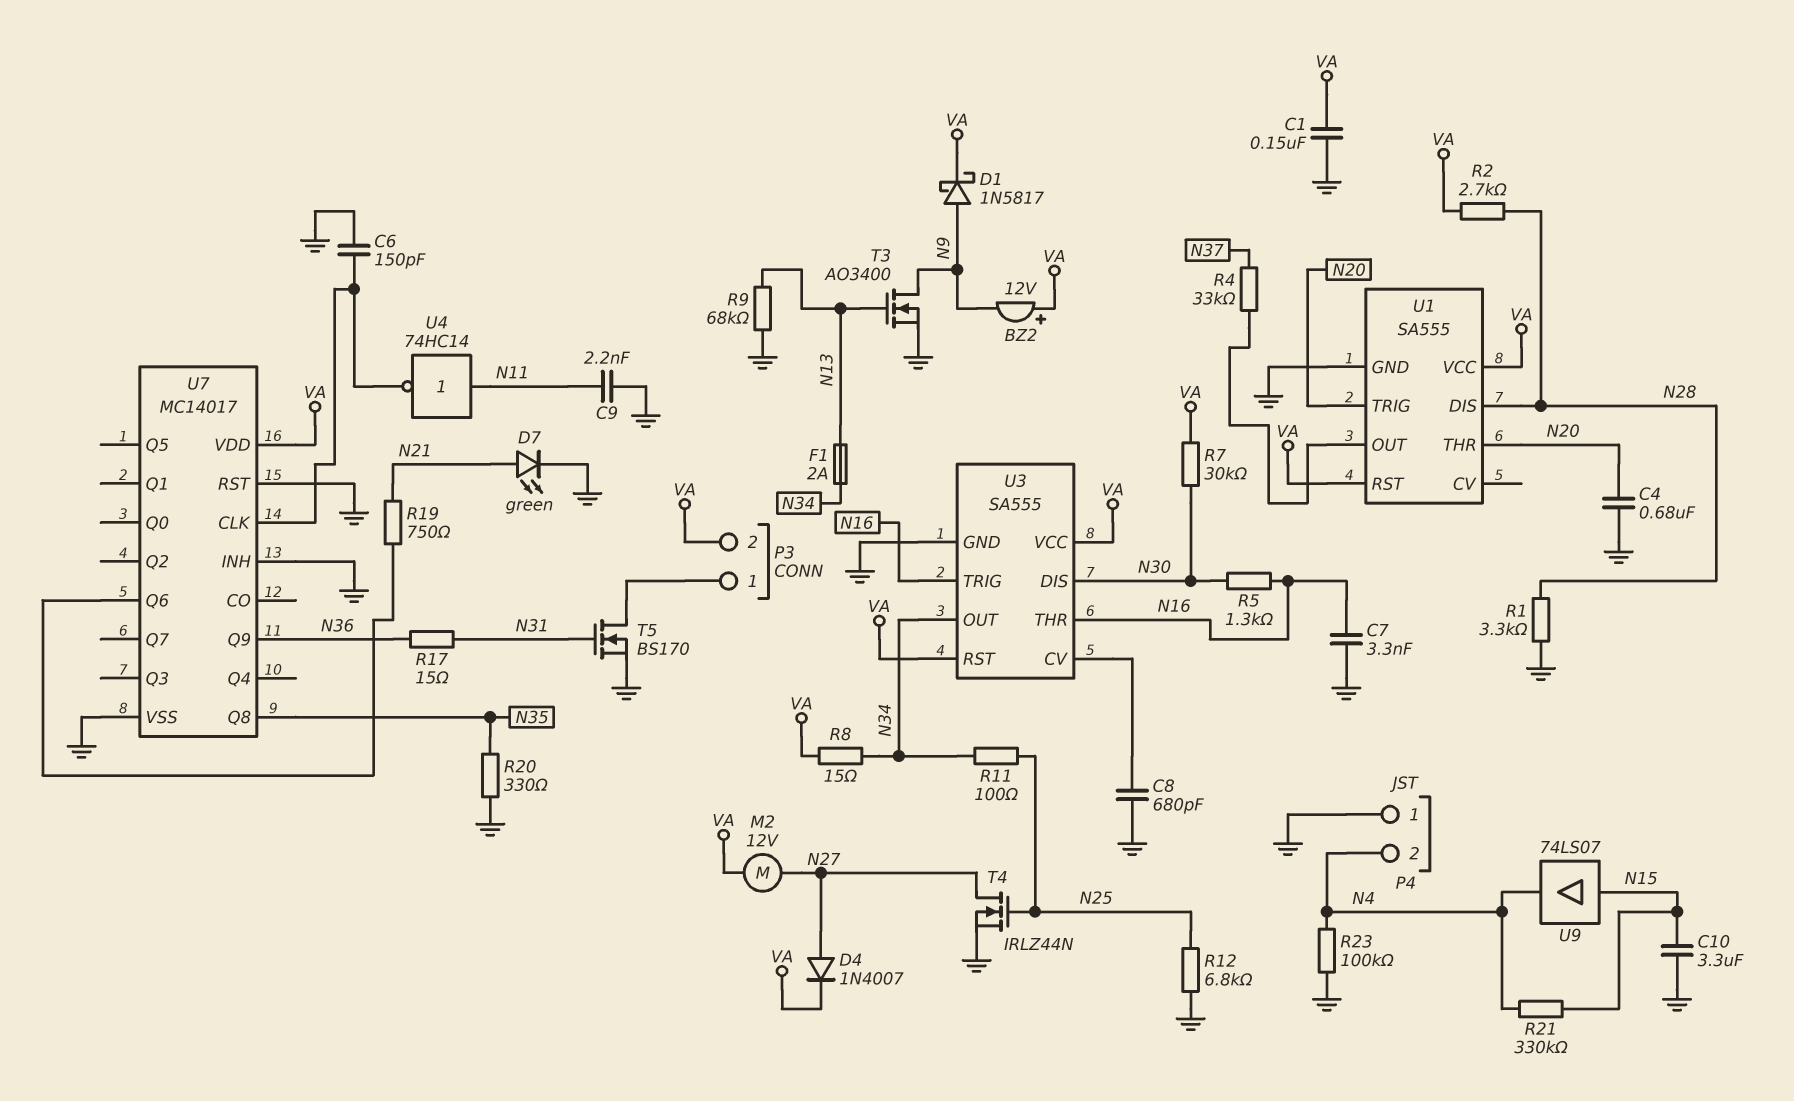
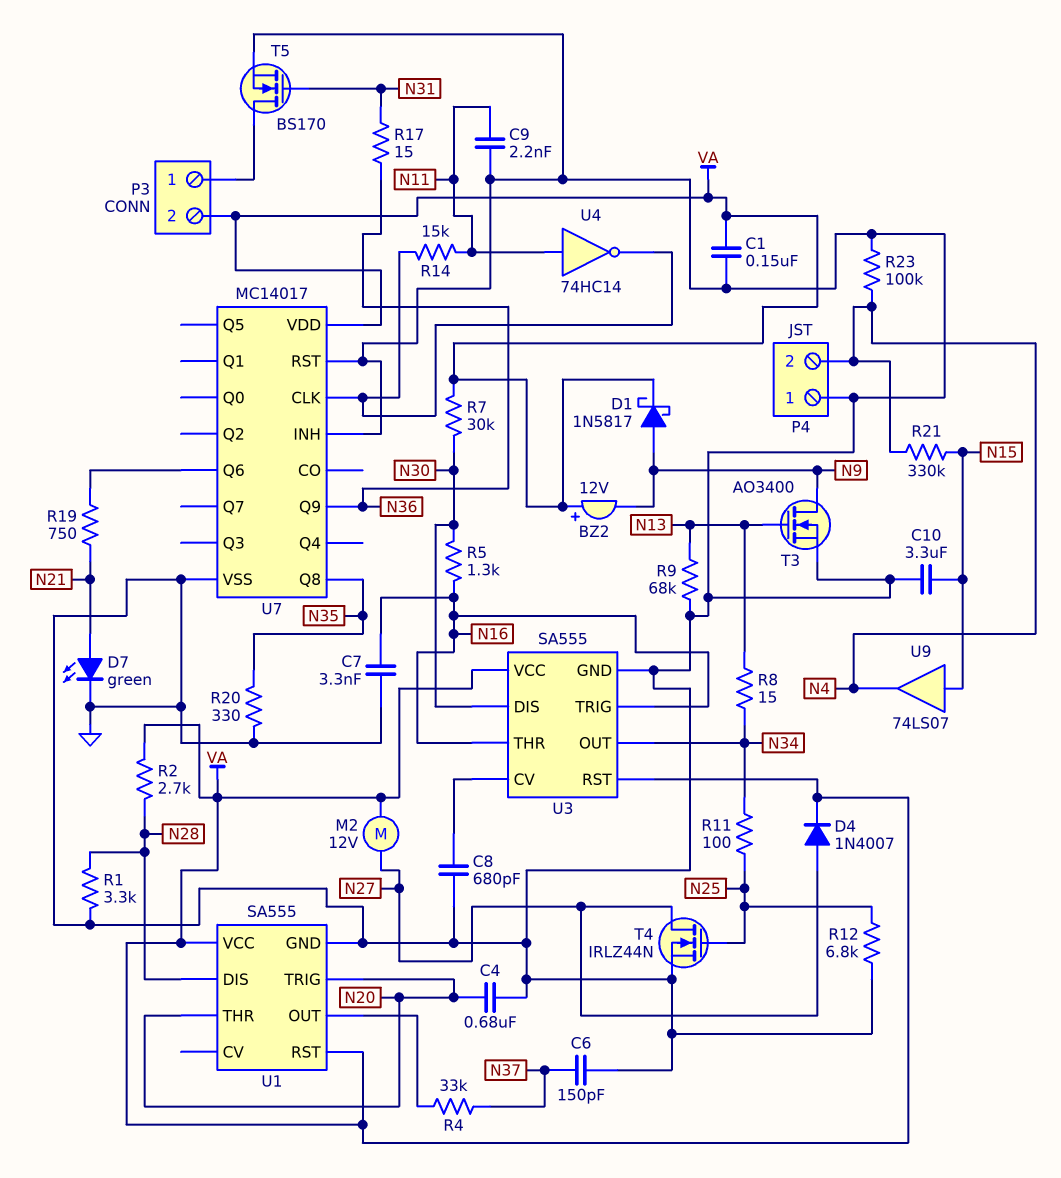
C6: 150pF (GND, U7/CLK) -> 150pF (GND, N37)
F1: 2A (N13, N34) -> none
R8: 15 (N34, VA) -> 15 (N13, N34)
R14: none -> 15k (N11, U7/CLK)

